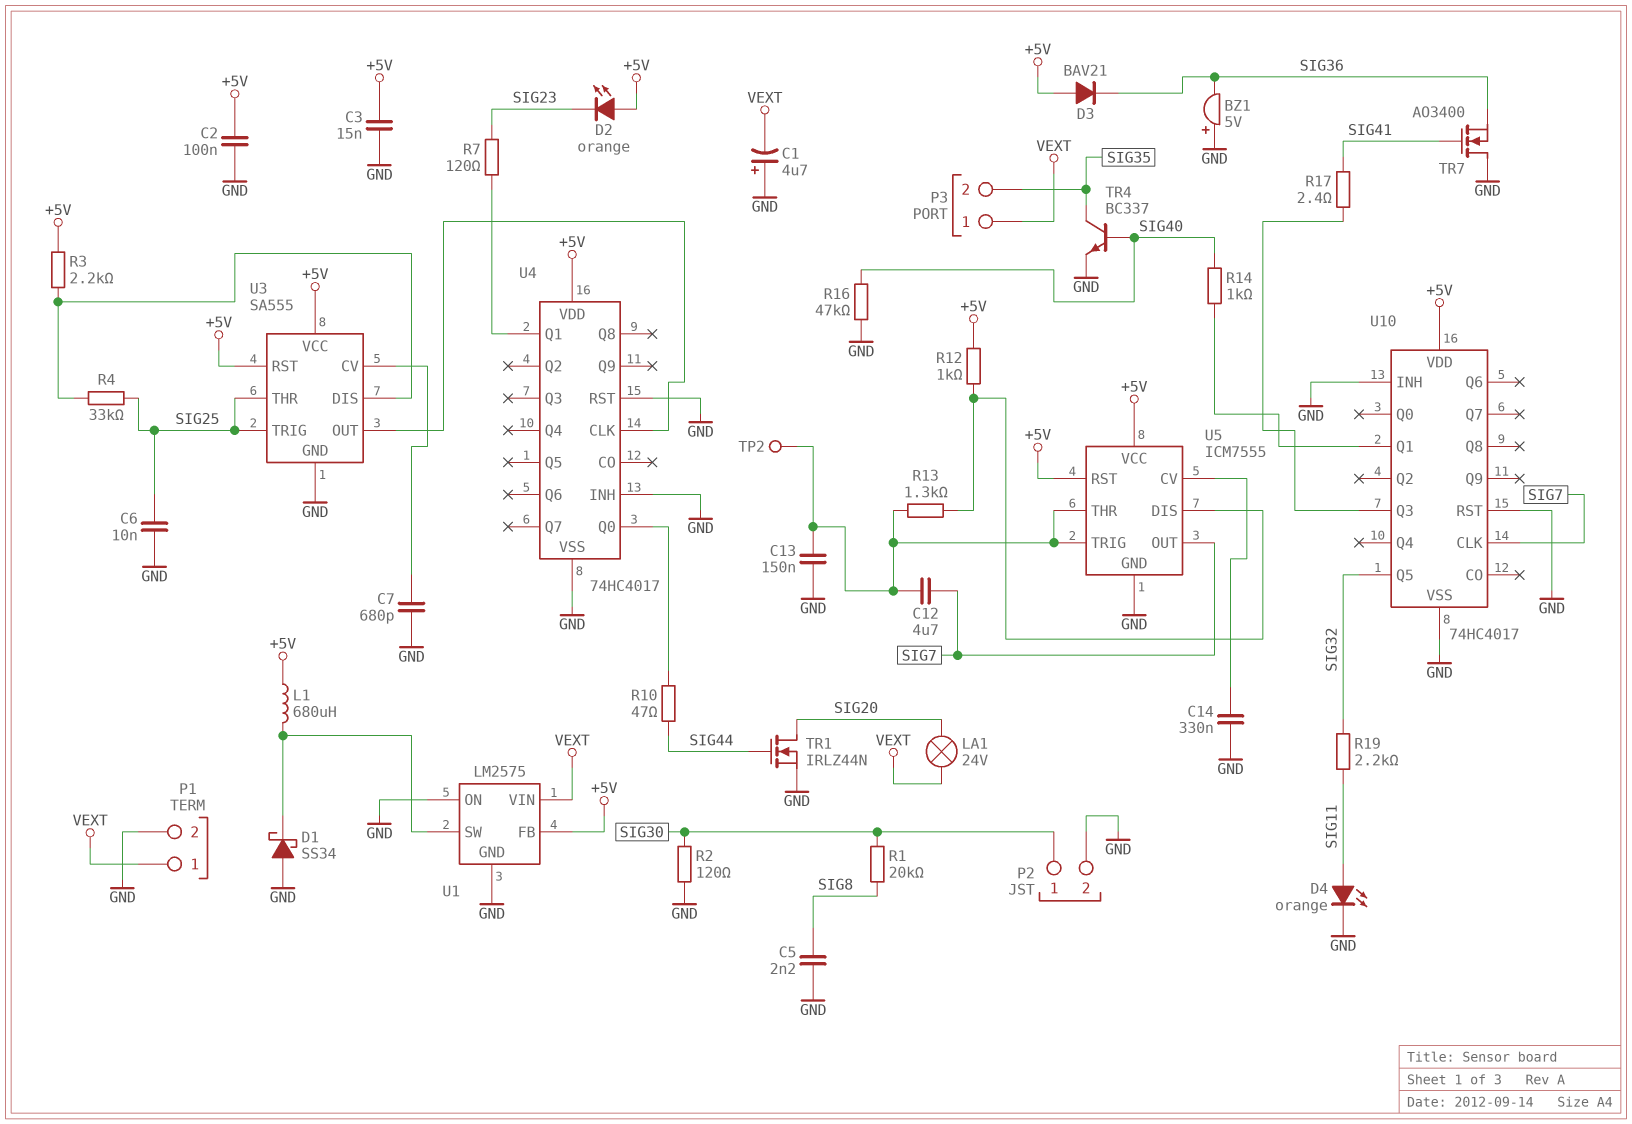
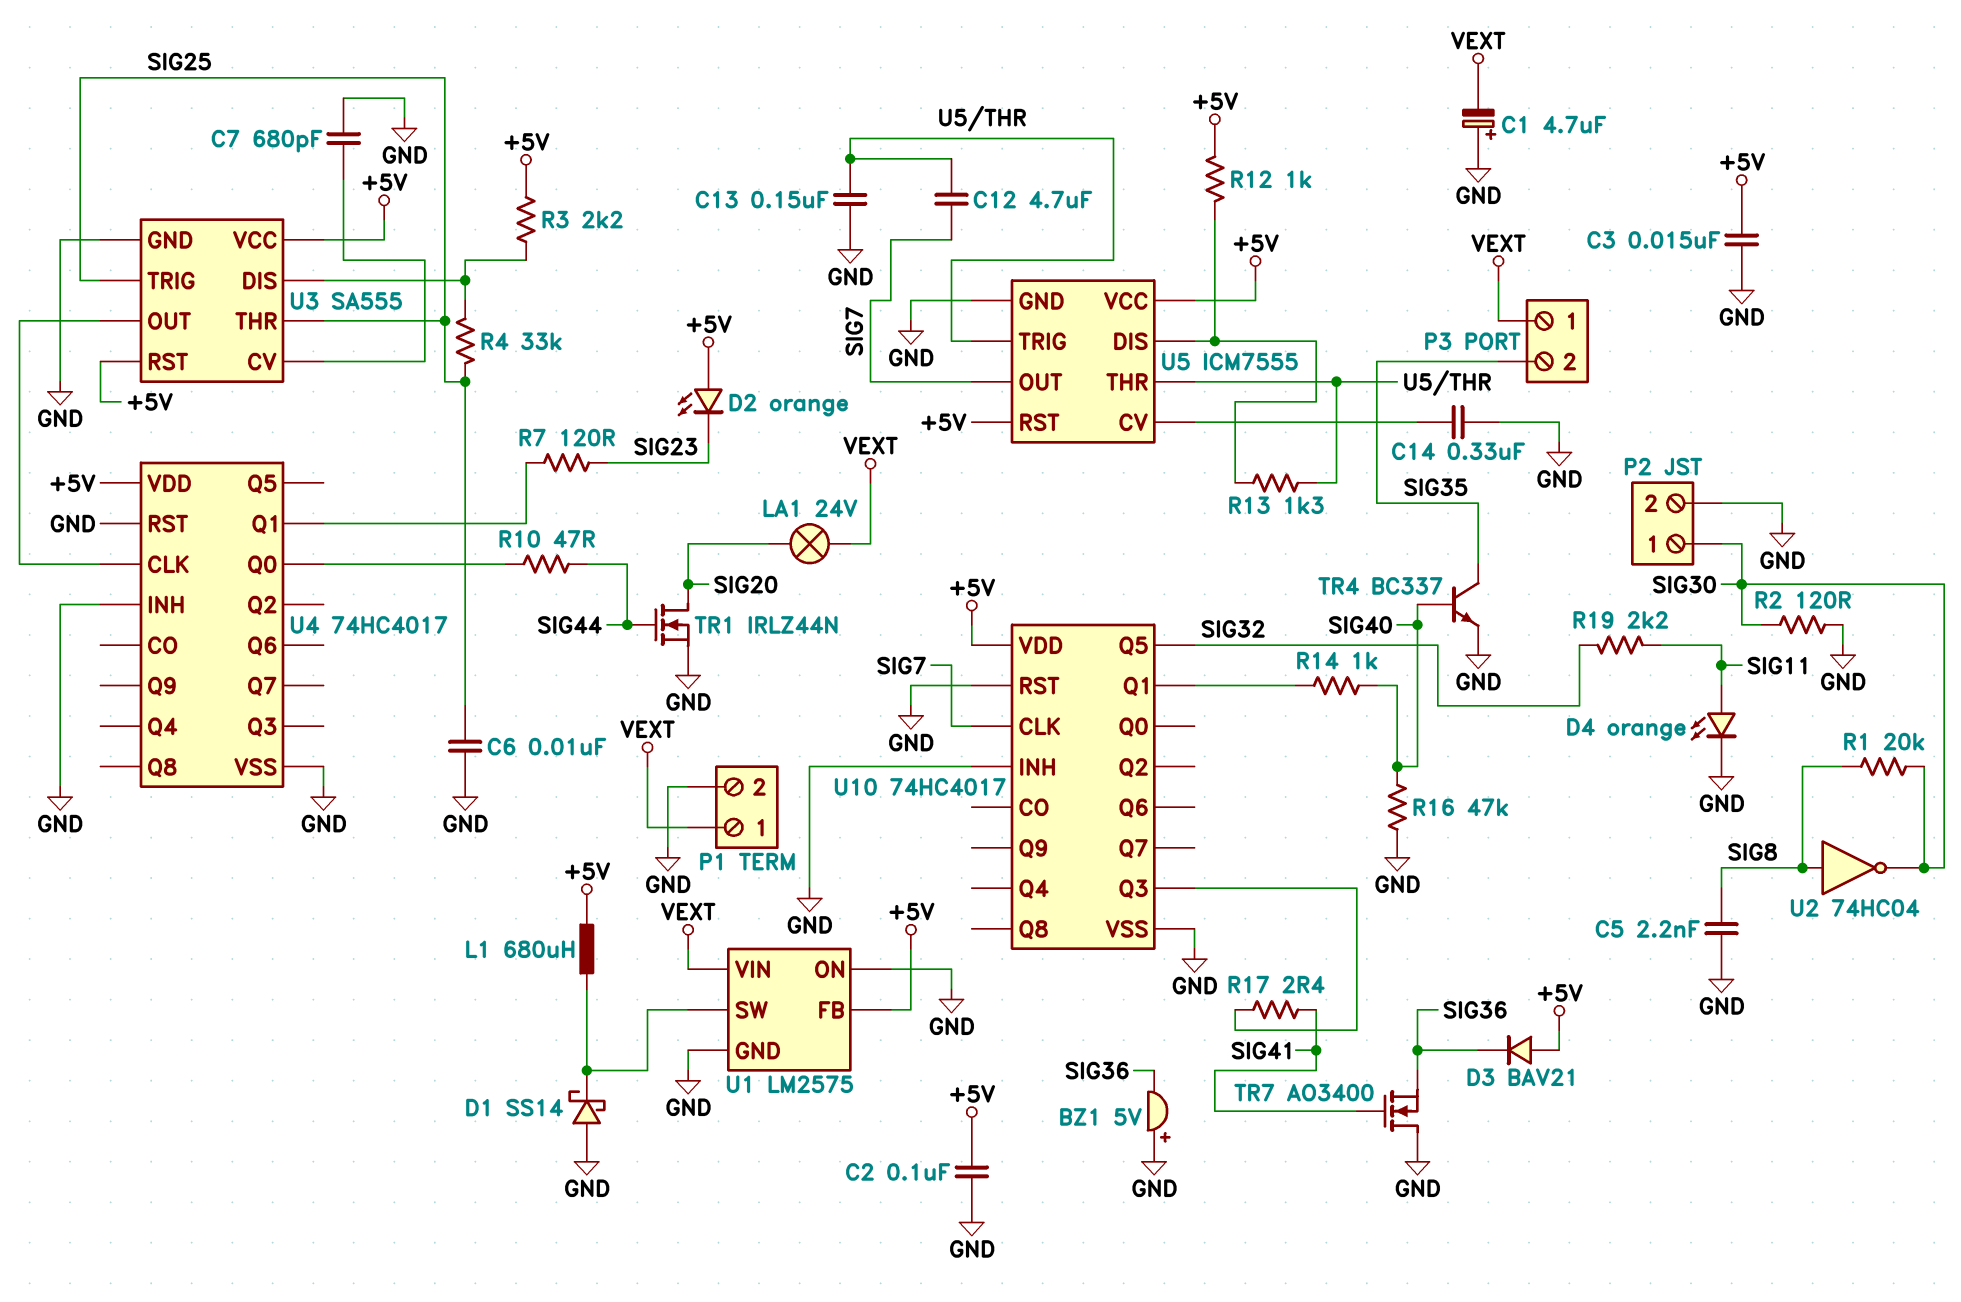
D1: schottky SS34 (A GND, K U1/SW) -> schottky SS14 (A GND, K U1/SW)
TP2: test point (U5/THR) -> none
U2: none -> NOT 74HC04 (in SIG8, out SIG30)

